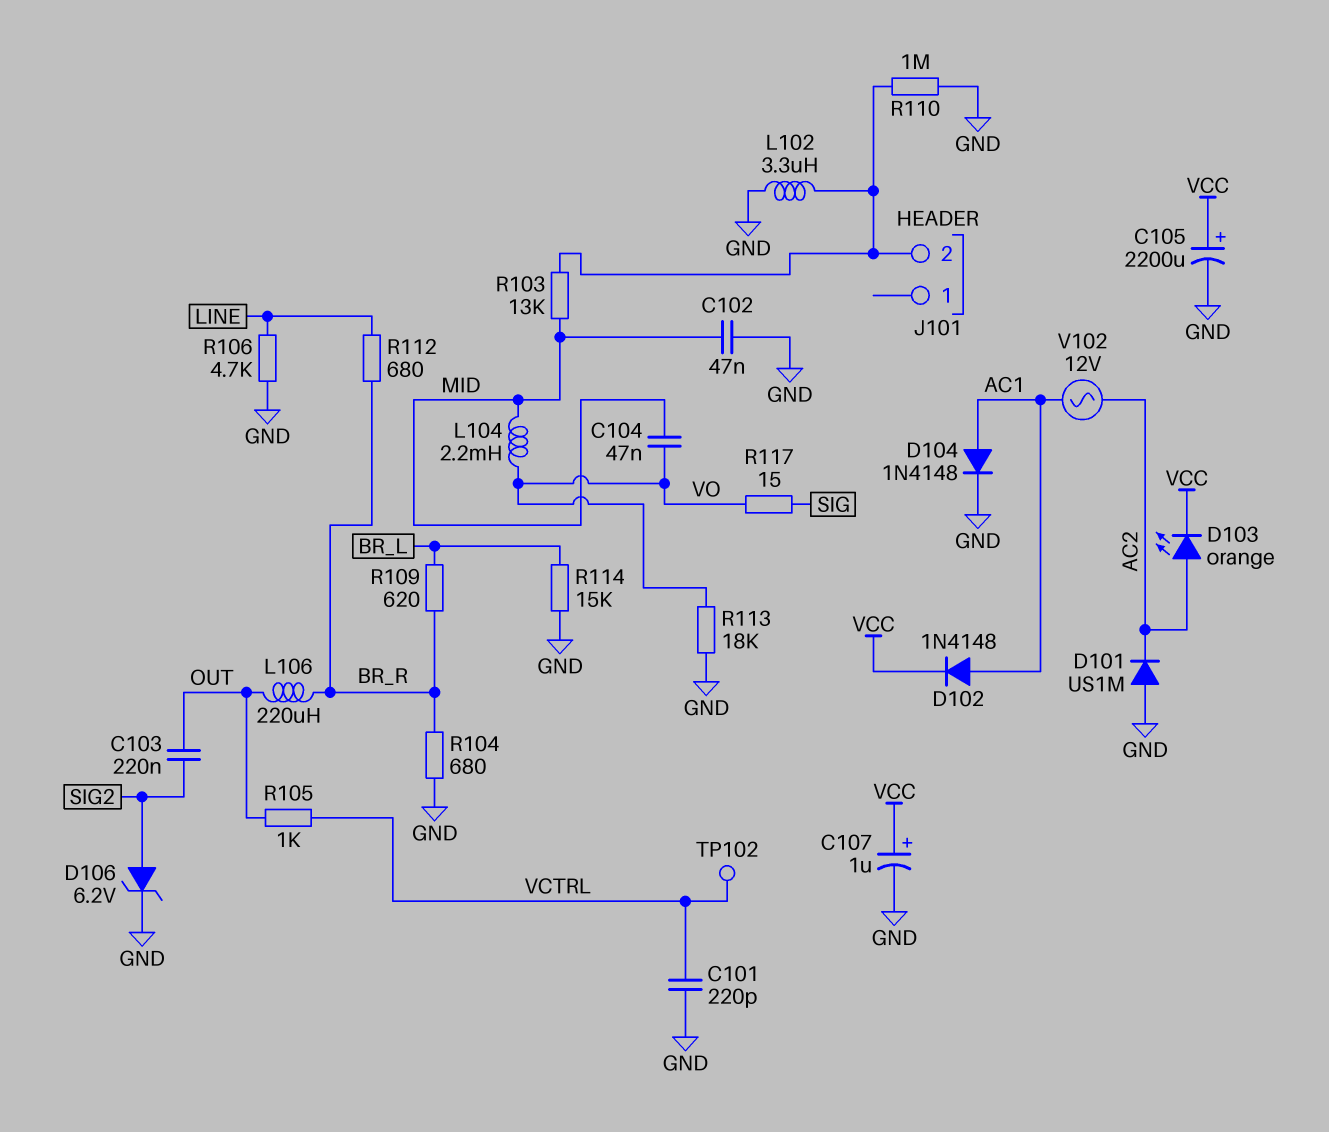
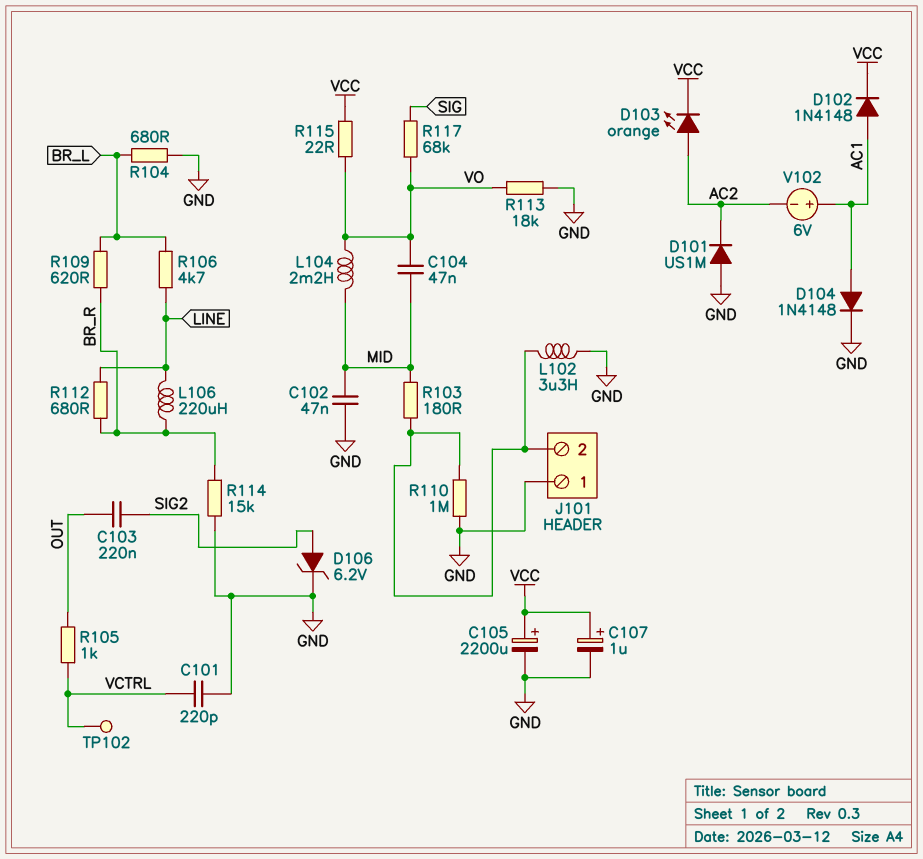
J101 pin 1: none -> GND
L106: 220uH (BR_R, OUT) -> 220uH (BR_R, LINE)
R103: 13k (J101/2, MID) -> 180 (J101/2, MID)
R104: 680 (BR_R, GND) -> 680 (BR_L, GND)
R106: 4.7k (GND, LINE) -> 4.7k (BR_L, LINE)
R114: 15k (BR_L, GND) -> 15k (BR_R, GND)
R115: none -> 22 (VCC, VO)
R117: 15 (SIG, VO) -> 68k (SIG, VO)
V102: AC 12V (AC1, AC2) -> 6V (plus AC1, minus AC2)

